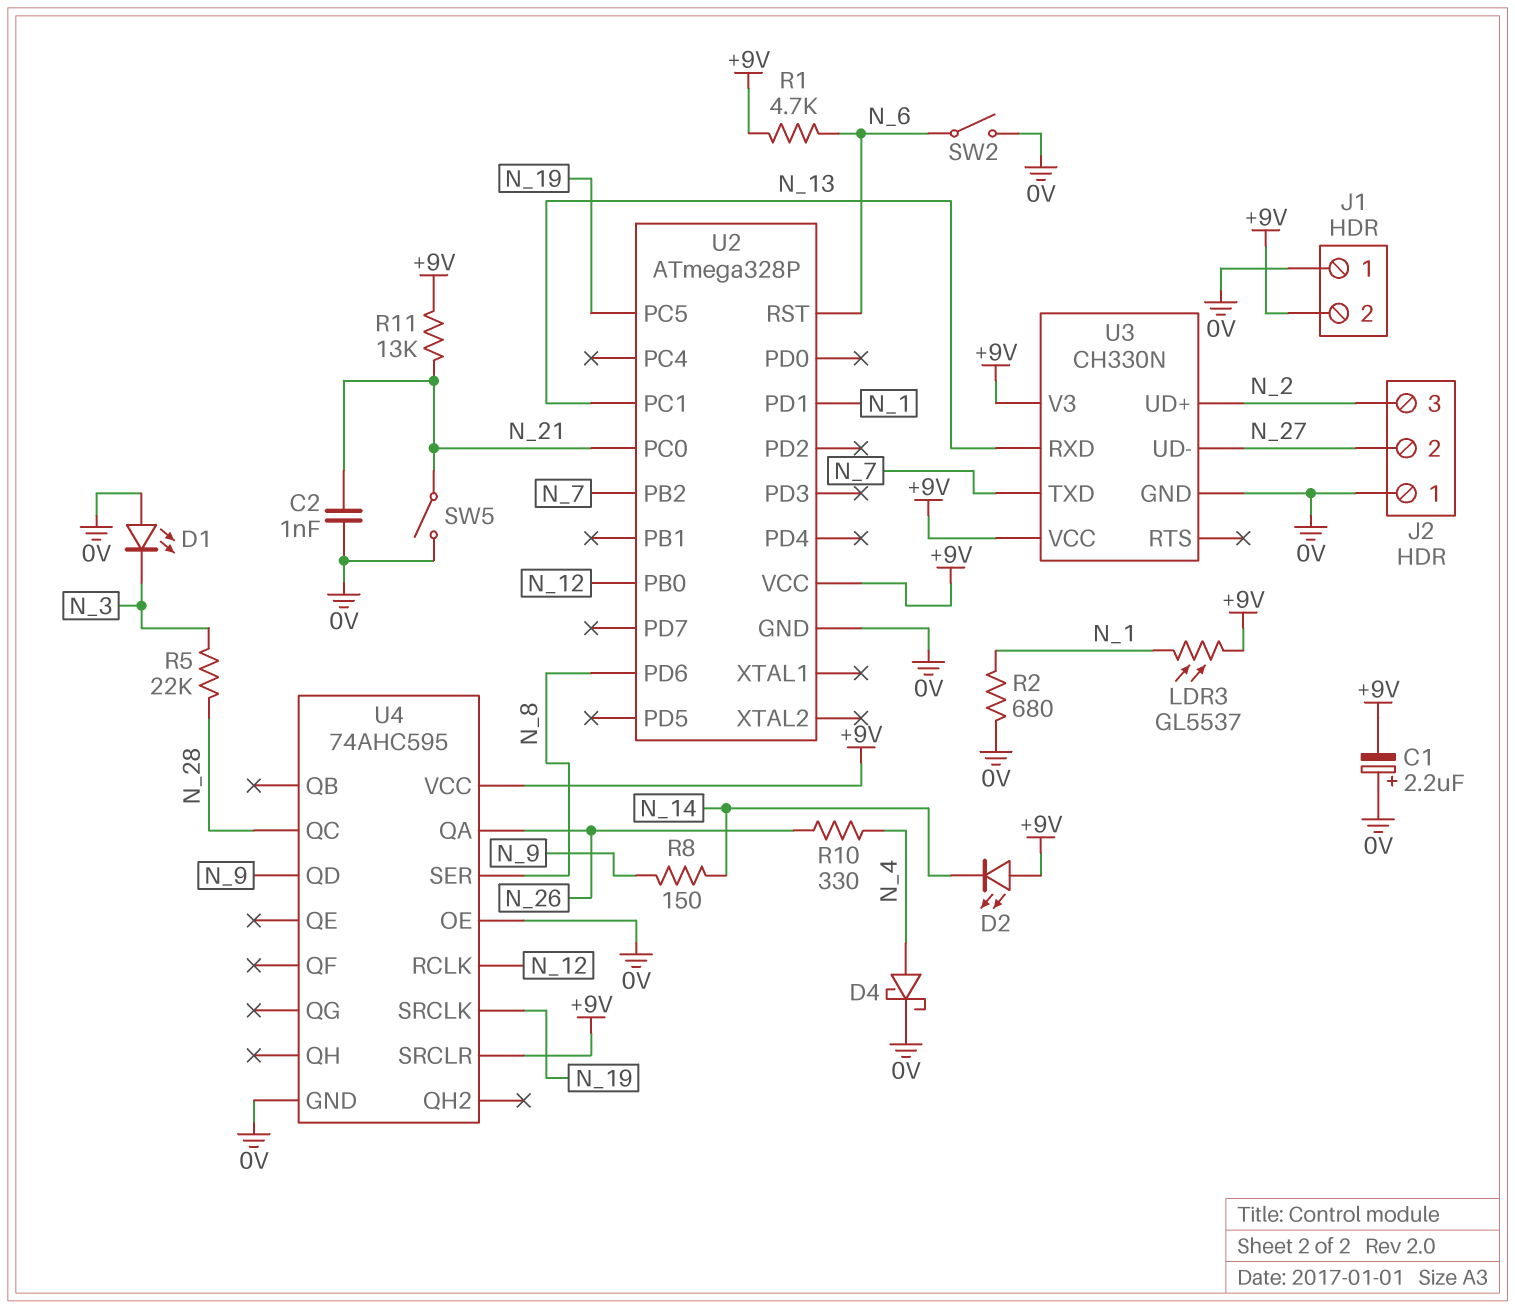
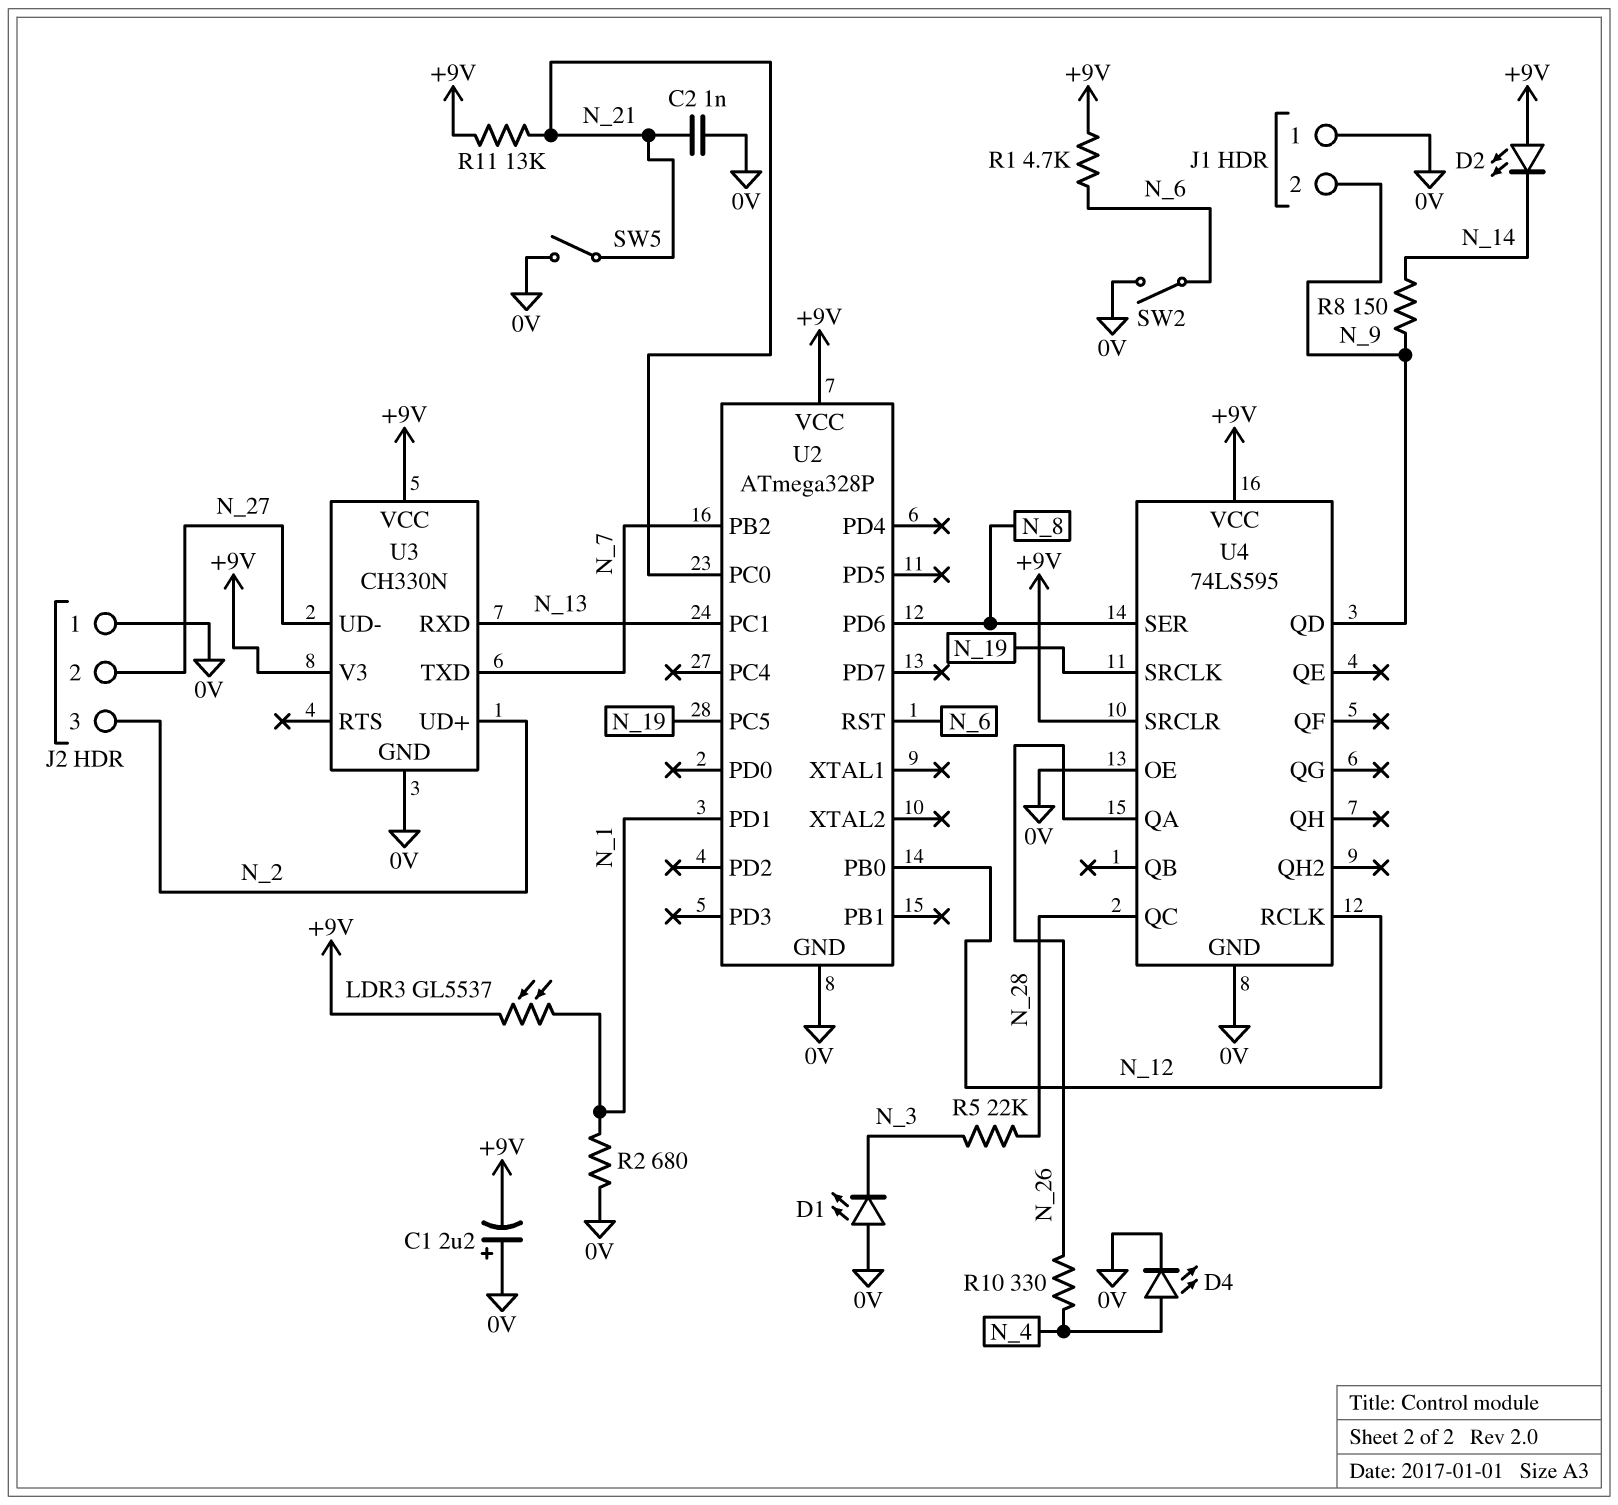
D4: schottky (A N_4, K 0V) -> LED (A N_4, K 0V)
J1 pin 2: +9V -> N_9
U4: 74AHC595 -> 74LS595

